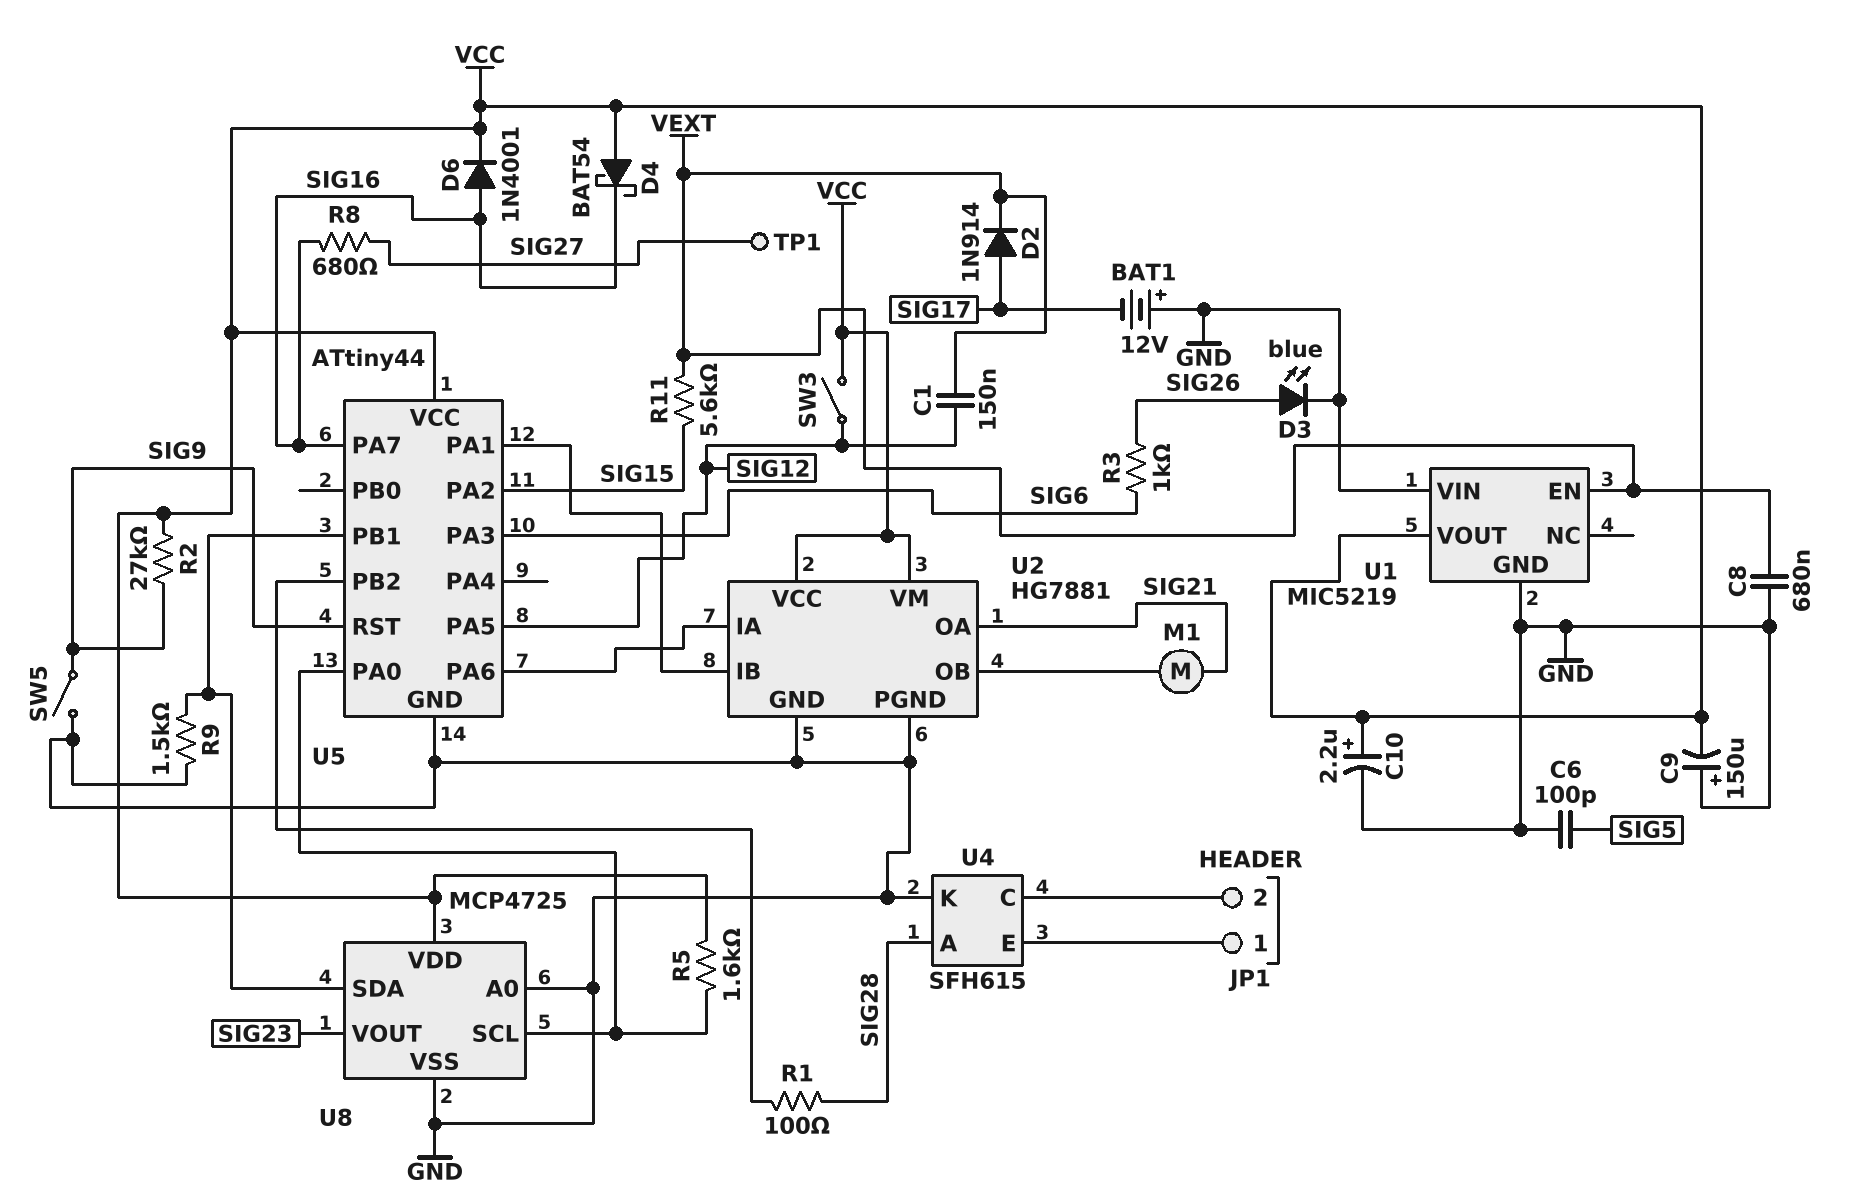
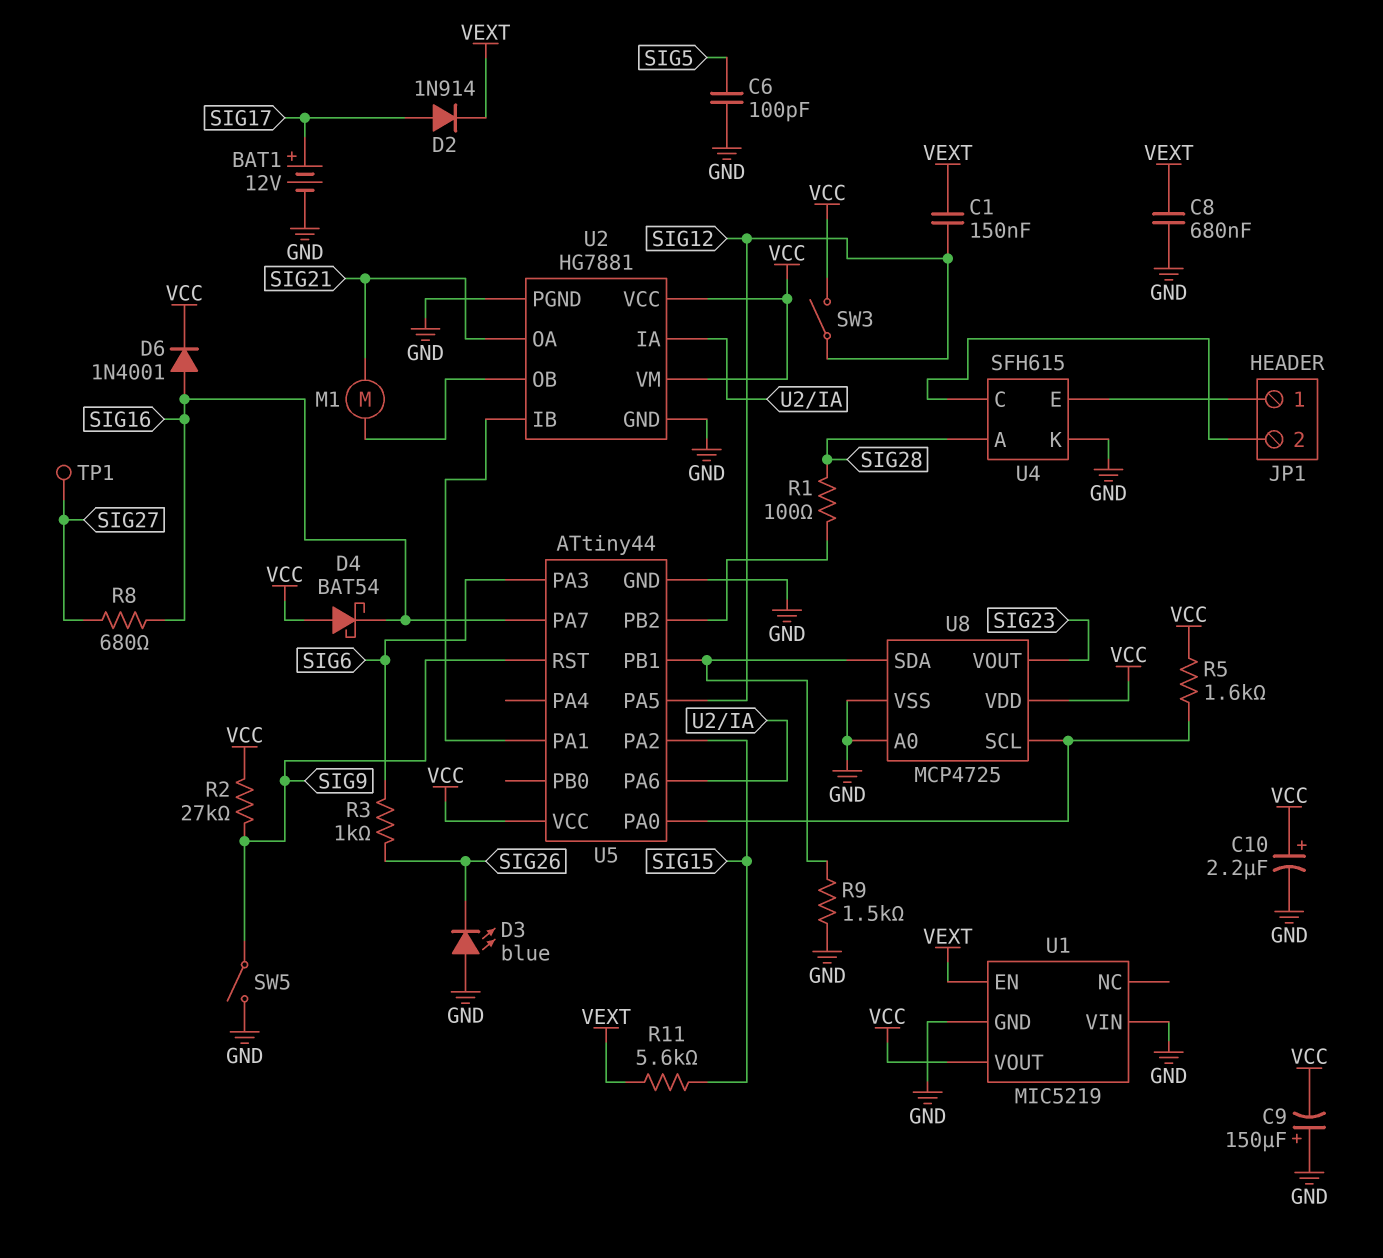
BAT1: 12V (plus GND, minus SIG17) -> 12V (plus SIG17, minus GND)
D3: LED blue (A SIG26, K GND) -> LED blue (A GND, K SIG26)

